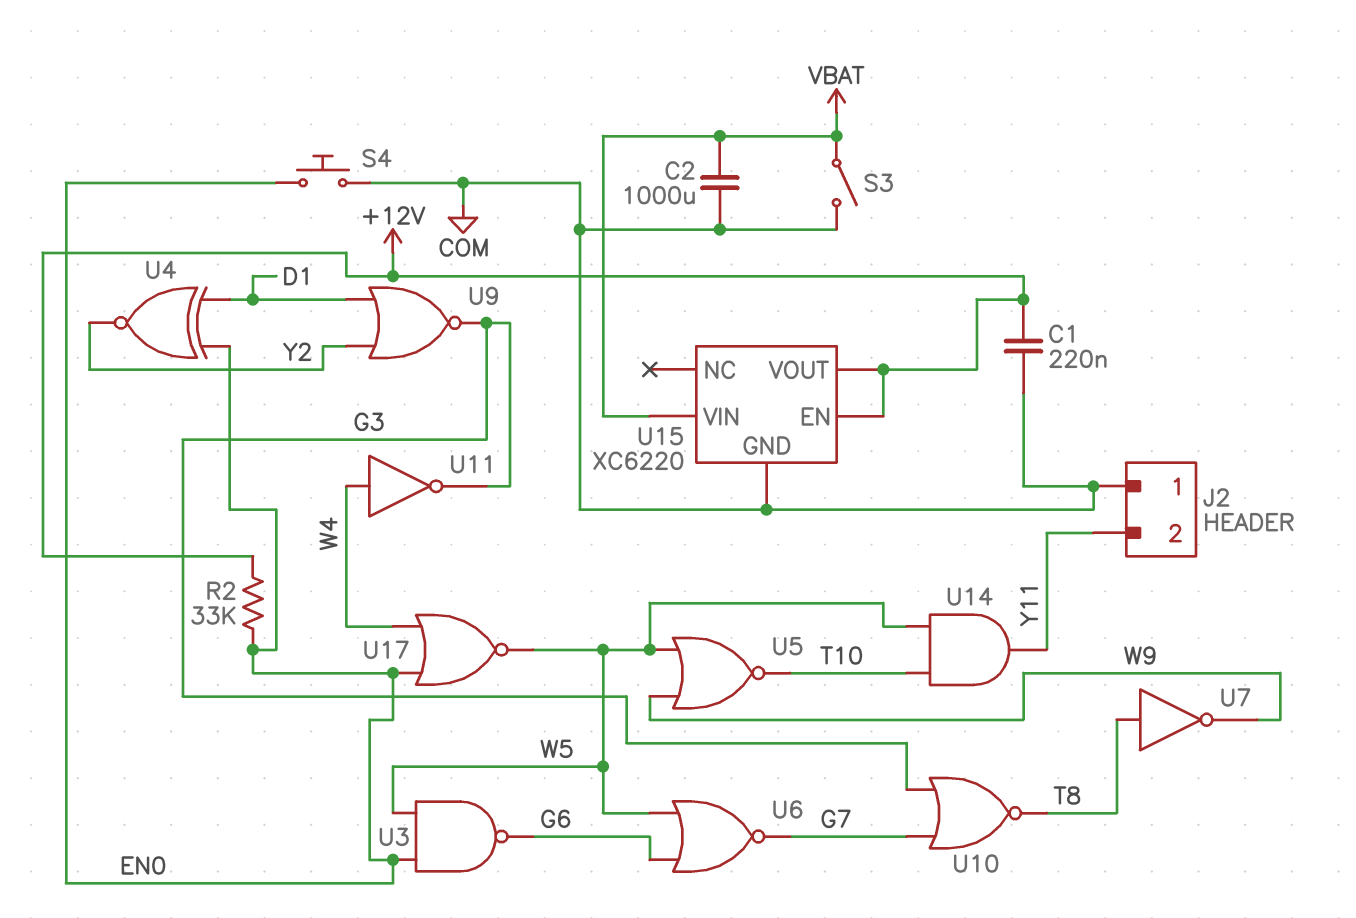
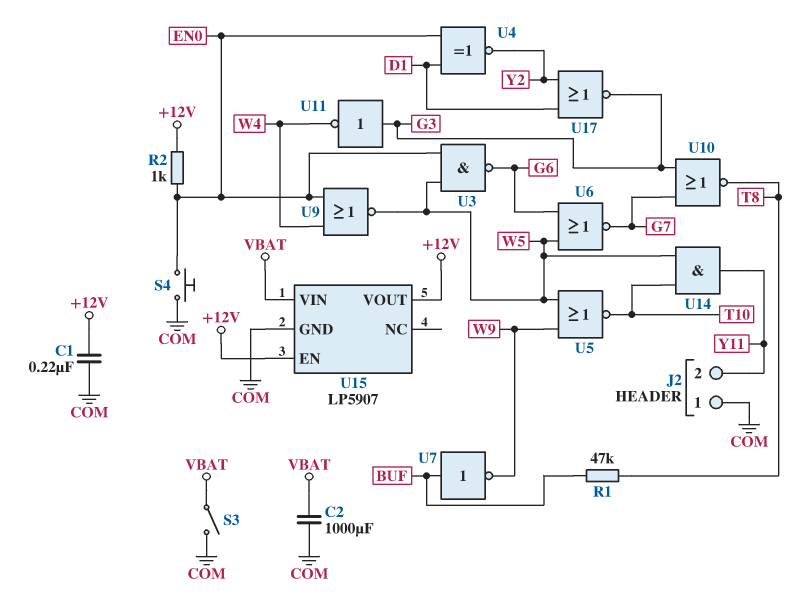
R1: none -> 47k (BUF, T8)
R2: 33k (+12V, EN0) -> 1k (+12V, EN0)
U7: NOT (in T8, out W9) -> NOT (in BUF, out W9)
U9: NOR (in D1, in Y2, out G3) -> NOR (in EN0, in W4, out W5)
U11: NOT (in W4, out G3) -> NOT (in G3, out W4)
U15: XC6220 -> LP5907
U17: NOR (in EN0, in W4, out W5) -> NOR (in D1, in Y2, out G3)

